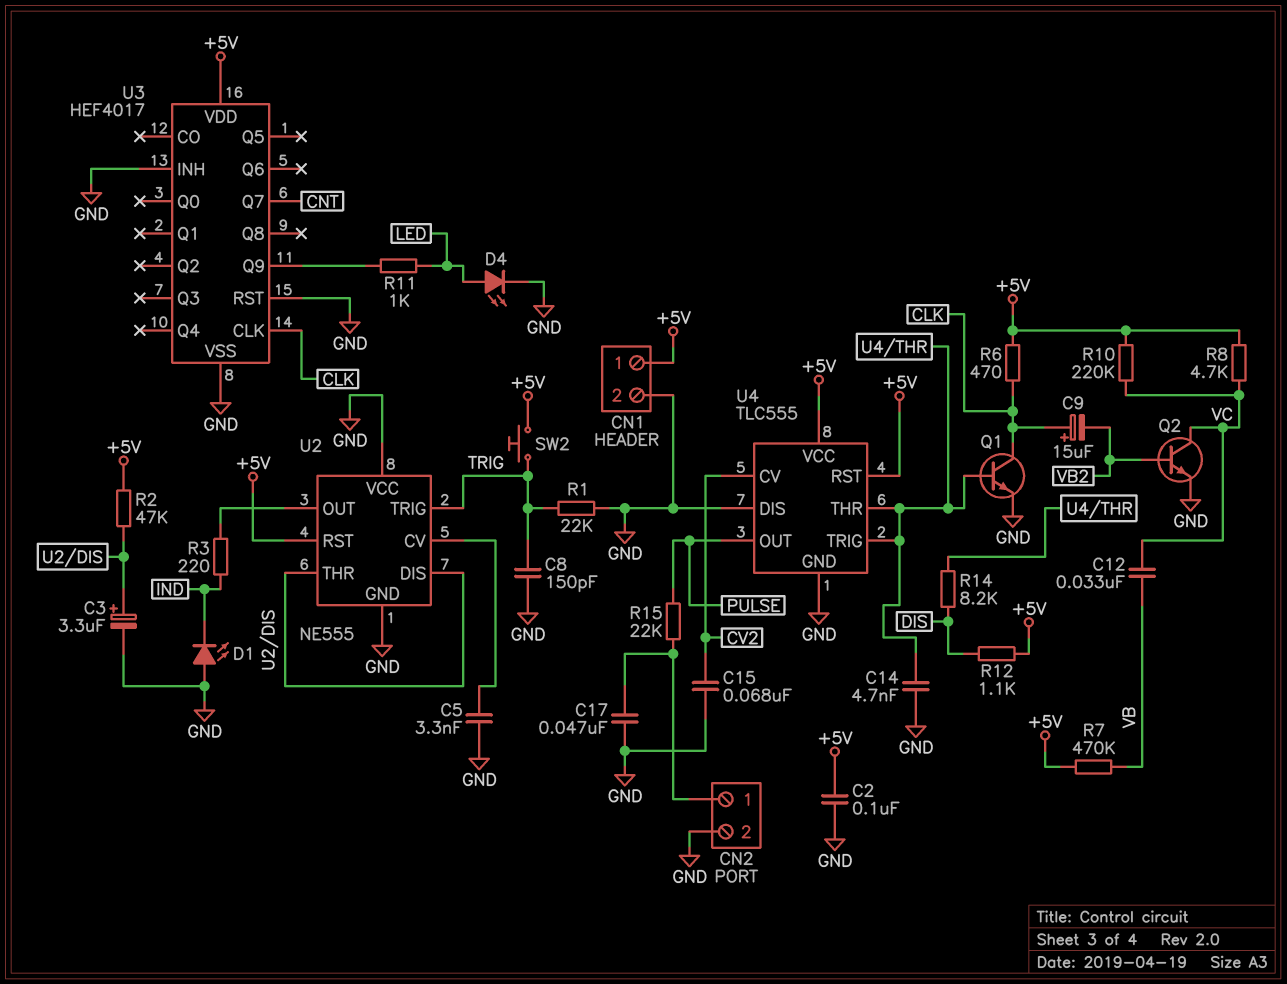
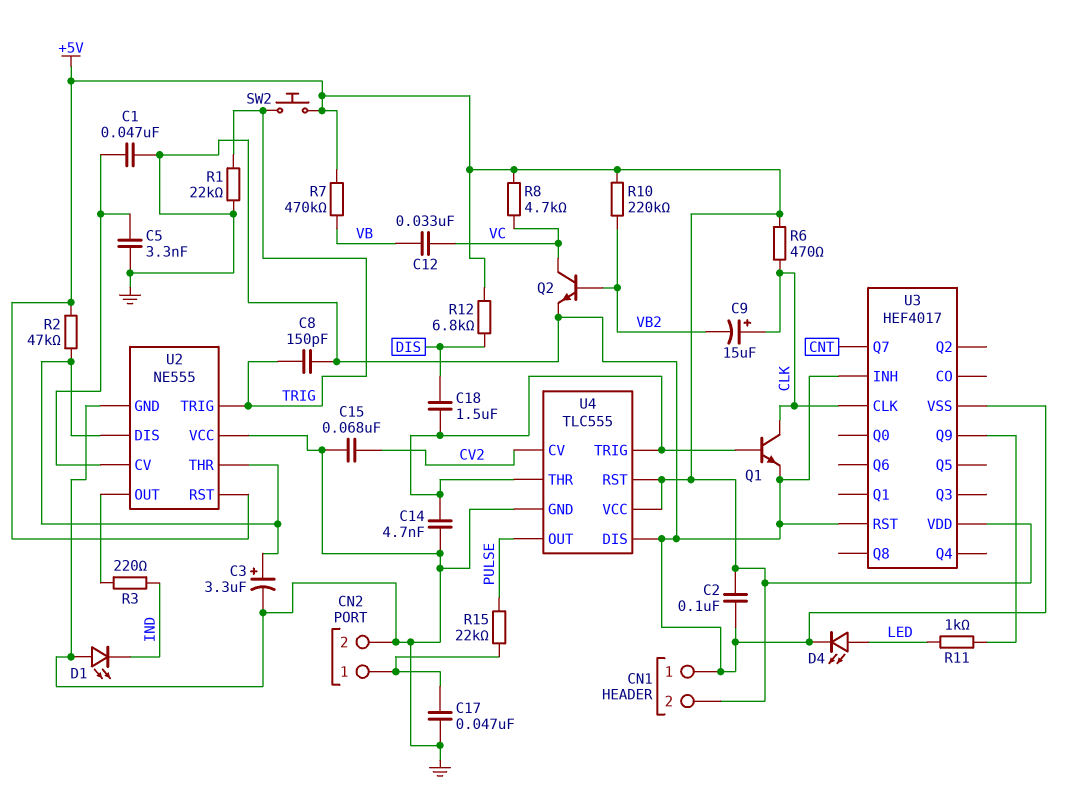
C1: none -> 47nF (GND, U2/CV)
C18: none -> 1.5uF (DIS, U4/THR)
CN1 pin 1: +5V -> GND
CN1 pin 2: GND -> +5V
R10: 220k (+5V, VC) -> 220k (+5V, VB2)
R12: 1.1k (+5V, DIS) -> 6.8k (+5V, DIS)
R14: 8.2k (DIS, U4/THR) -> none

